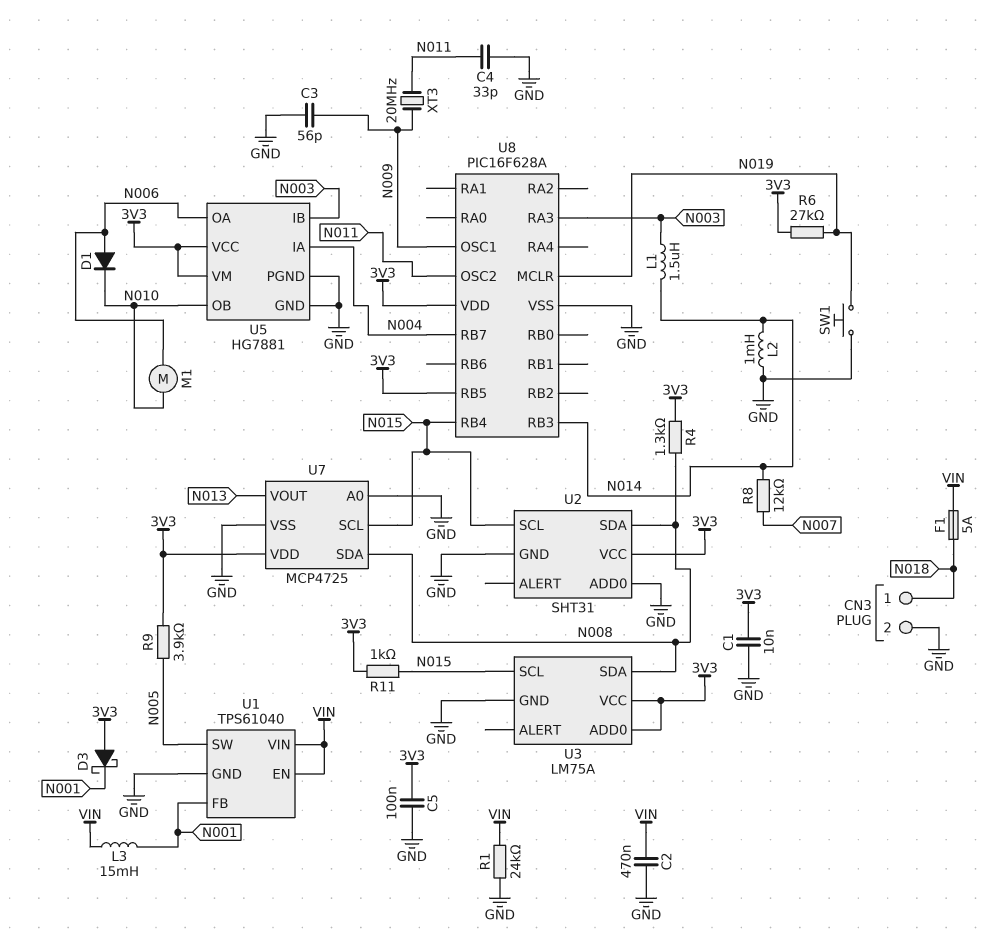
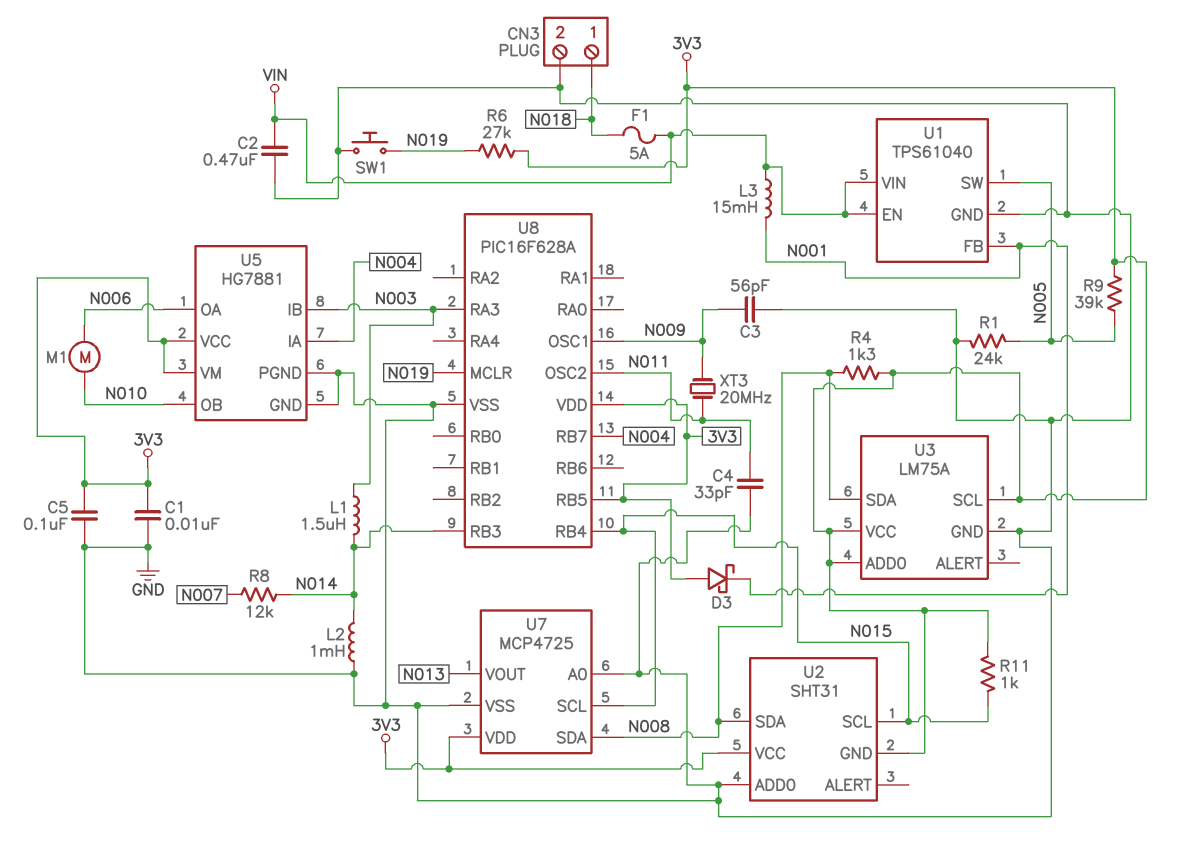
D1: diode (A N006, K N010) -> none
R1: 24k (GND, VIN) -> 24k (GND, N005)
R9: 3.9k (3V3, N005) -> 39k (3V3, N005)
U2 pin GND: GND -> 3V3
U3 pin SCL: N015 -> 3V3

